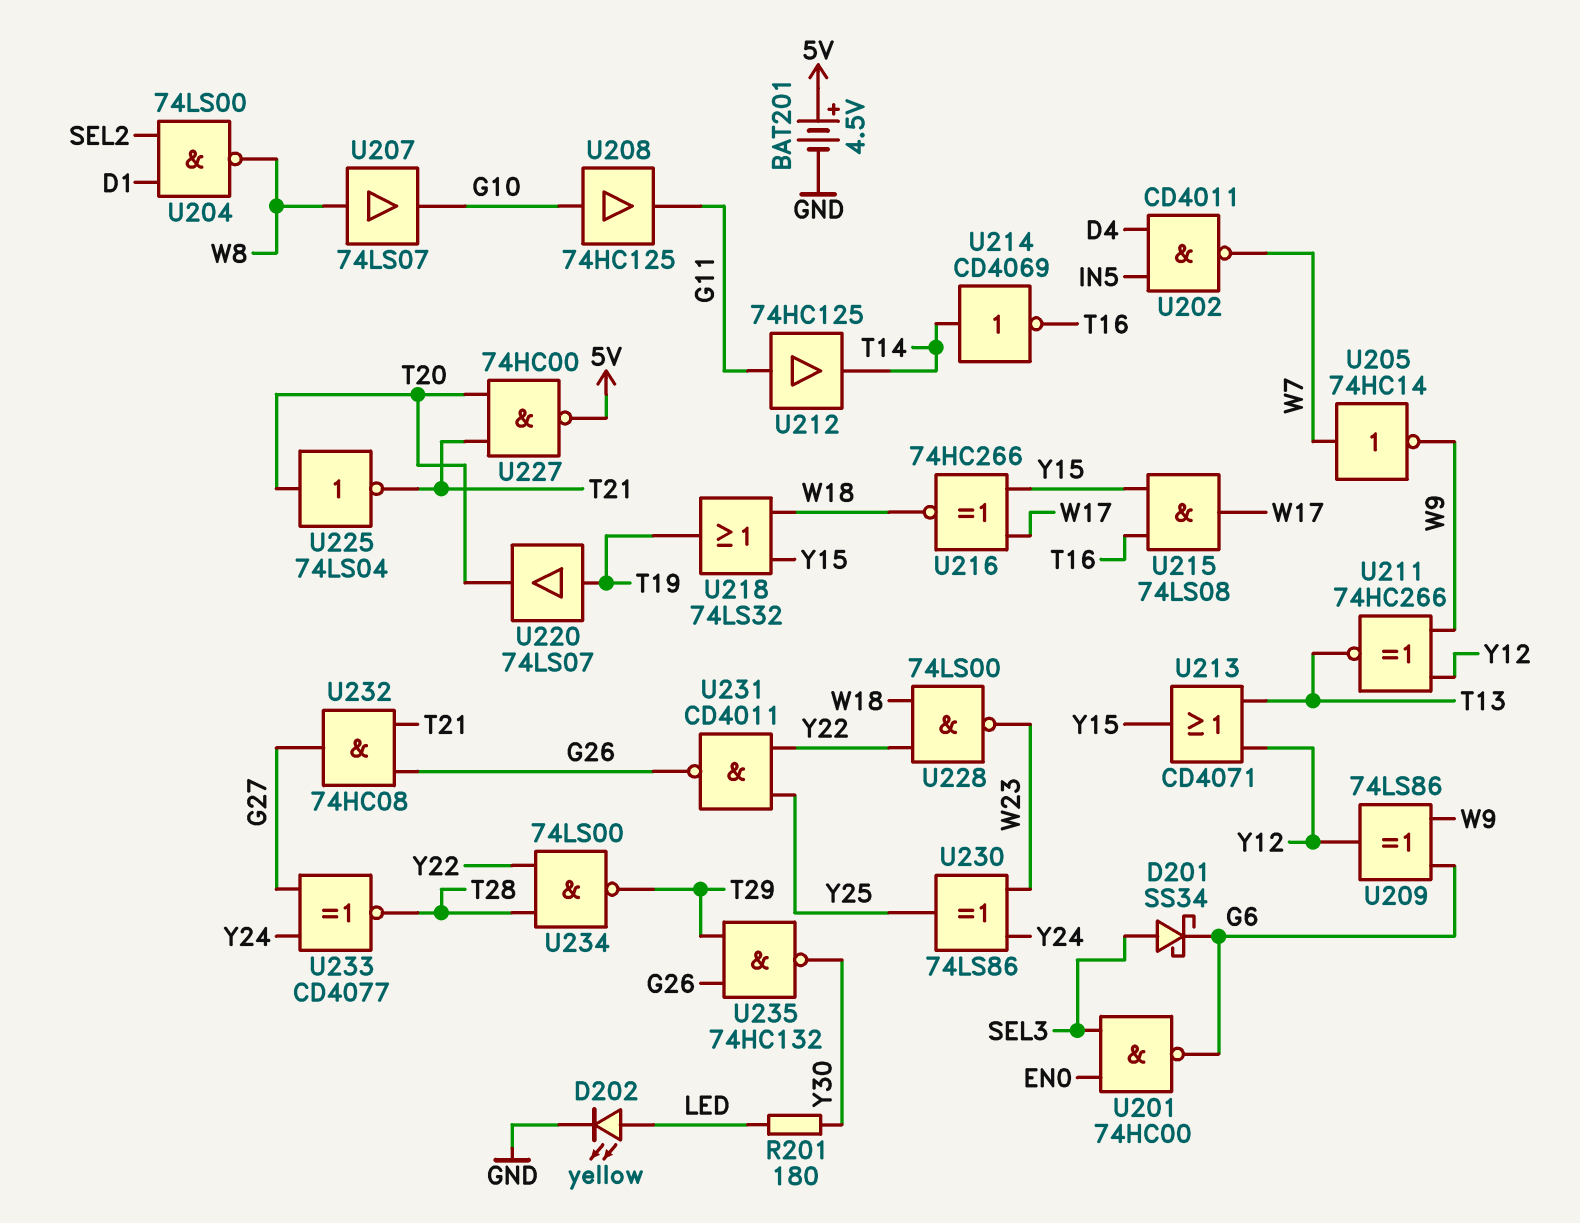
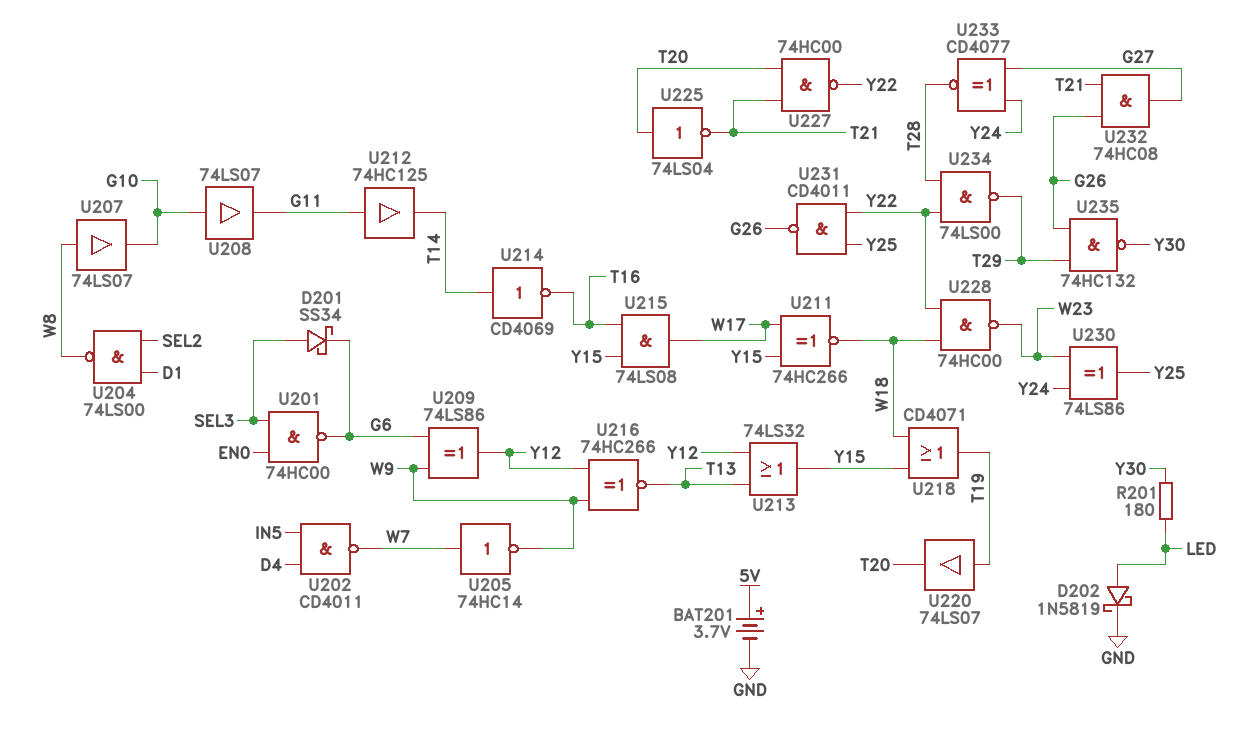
BAT201: 4.5V (plus 5V, minus GND) -> 3.7V (plus 5V, minus GND)
D202: LED yellow (A LED, K GND) -> schottky 1N5819 (A LED, K GND)
U208: buffer 74HC125 (in G10, out G11) -> buffer 74LS07 (in G10, out G11)
U211: XNOR 74HC266 (in W9, in Y12, out T13) -> XNOR 74HC266 (in W17, in Y15, out W18)
U213: OR CD4071 (in T13, in Y12, out Y15) -> OR 74LS32 (in T13, in Y12, out Y15)
U216: XNOR 74HC266 (in W17, in Y15, out W18) -> XNOR 74HC266 (in W9, in Y12, out T13)
U218: OR 74LS32 (in W18, in Y15, out T19) -> OR CD4071 (in W18, in Y15, out T19)
U227: NAND 74HC00 (in T20, in T21, out 5V) -> NAND 74HC00 (in T20, in T21, out Y22)
U228: NAND 74LS00 (in W18, in Y22, out W23) -> NAND 74HC00 (in W18, in Y22, out W23)

